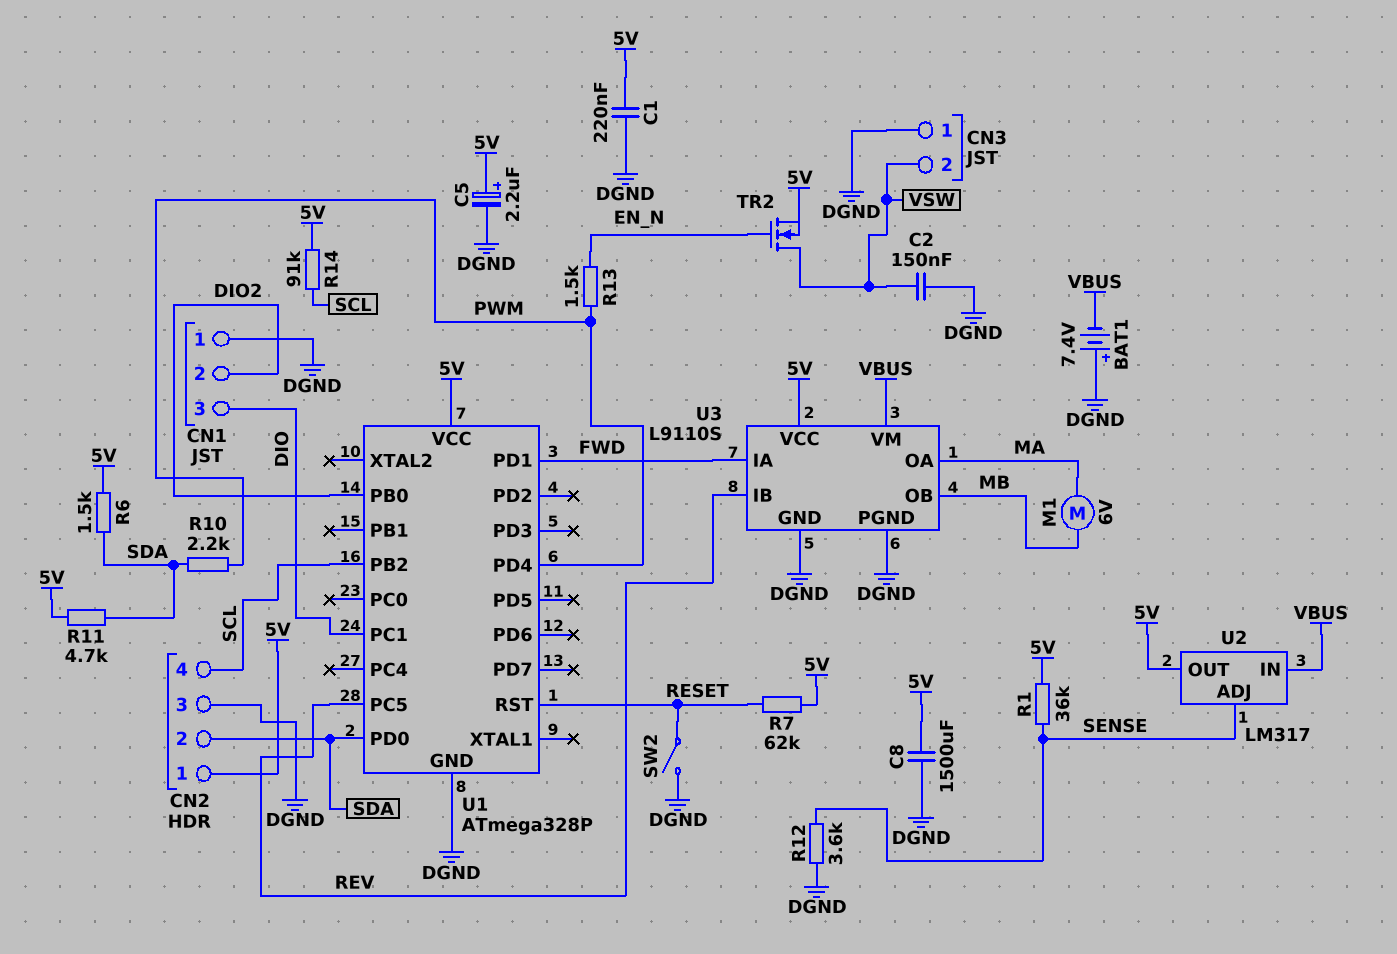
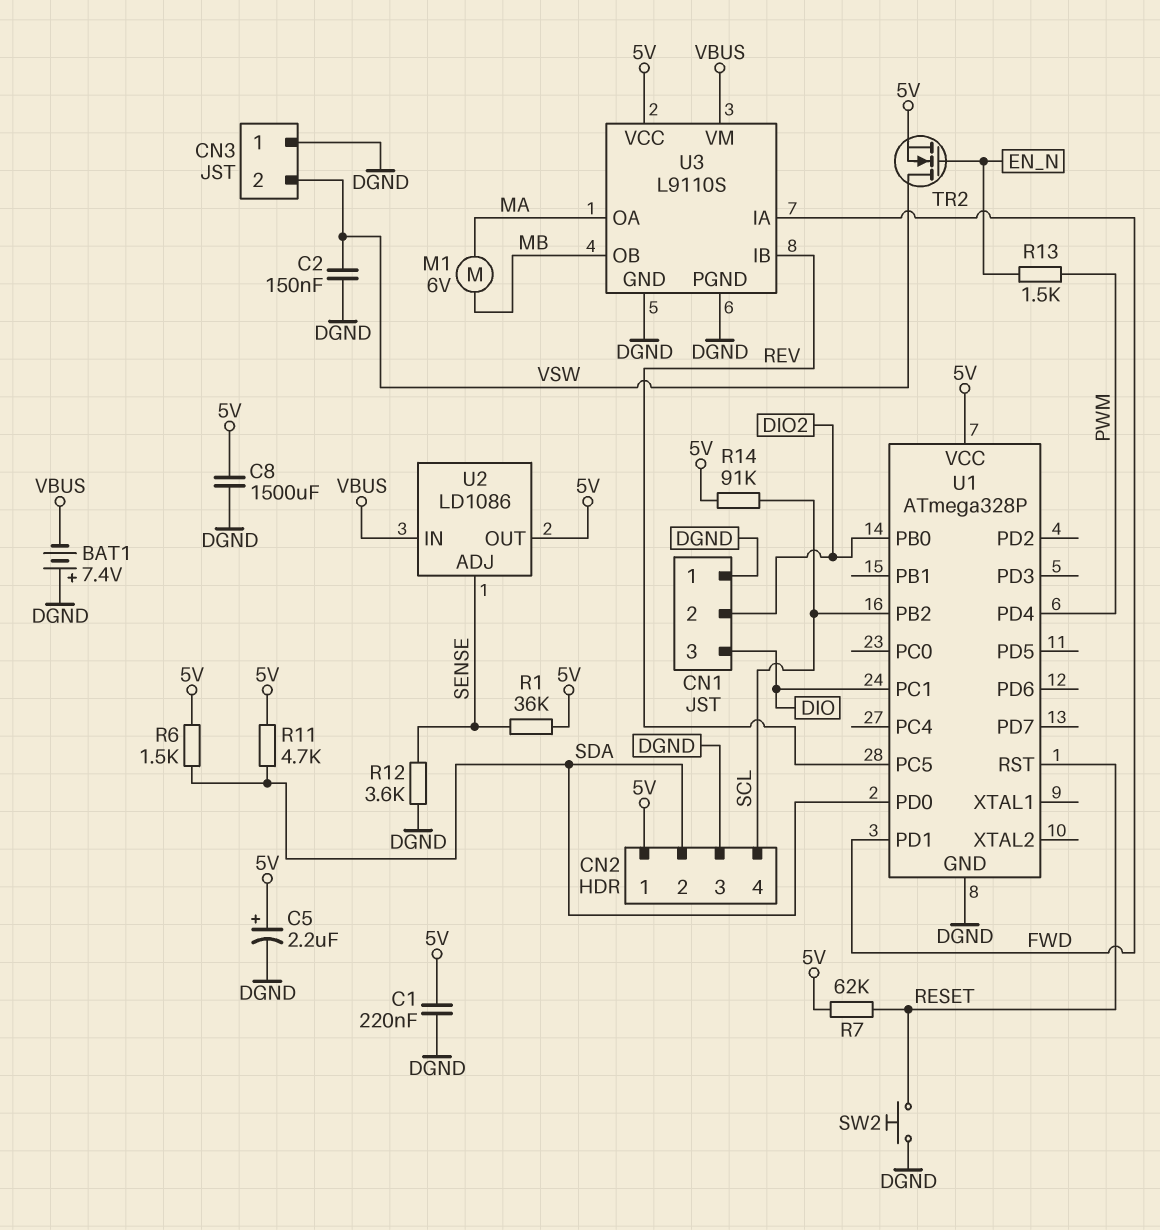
R10: 2.2k (PWM, SDA) -> none
SW2: switch (DGND, RESET) -> button (DGND, RESET)
U2: LM317 -> LD1086

